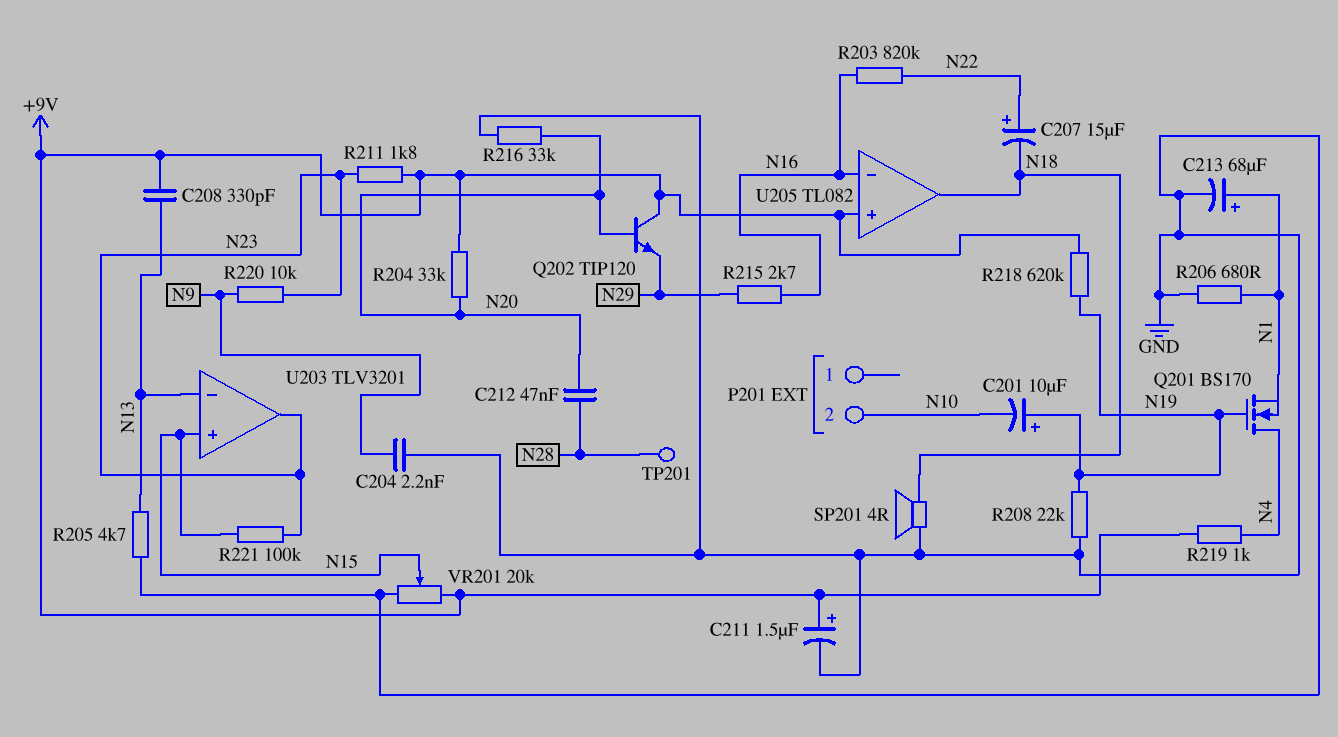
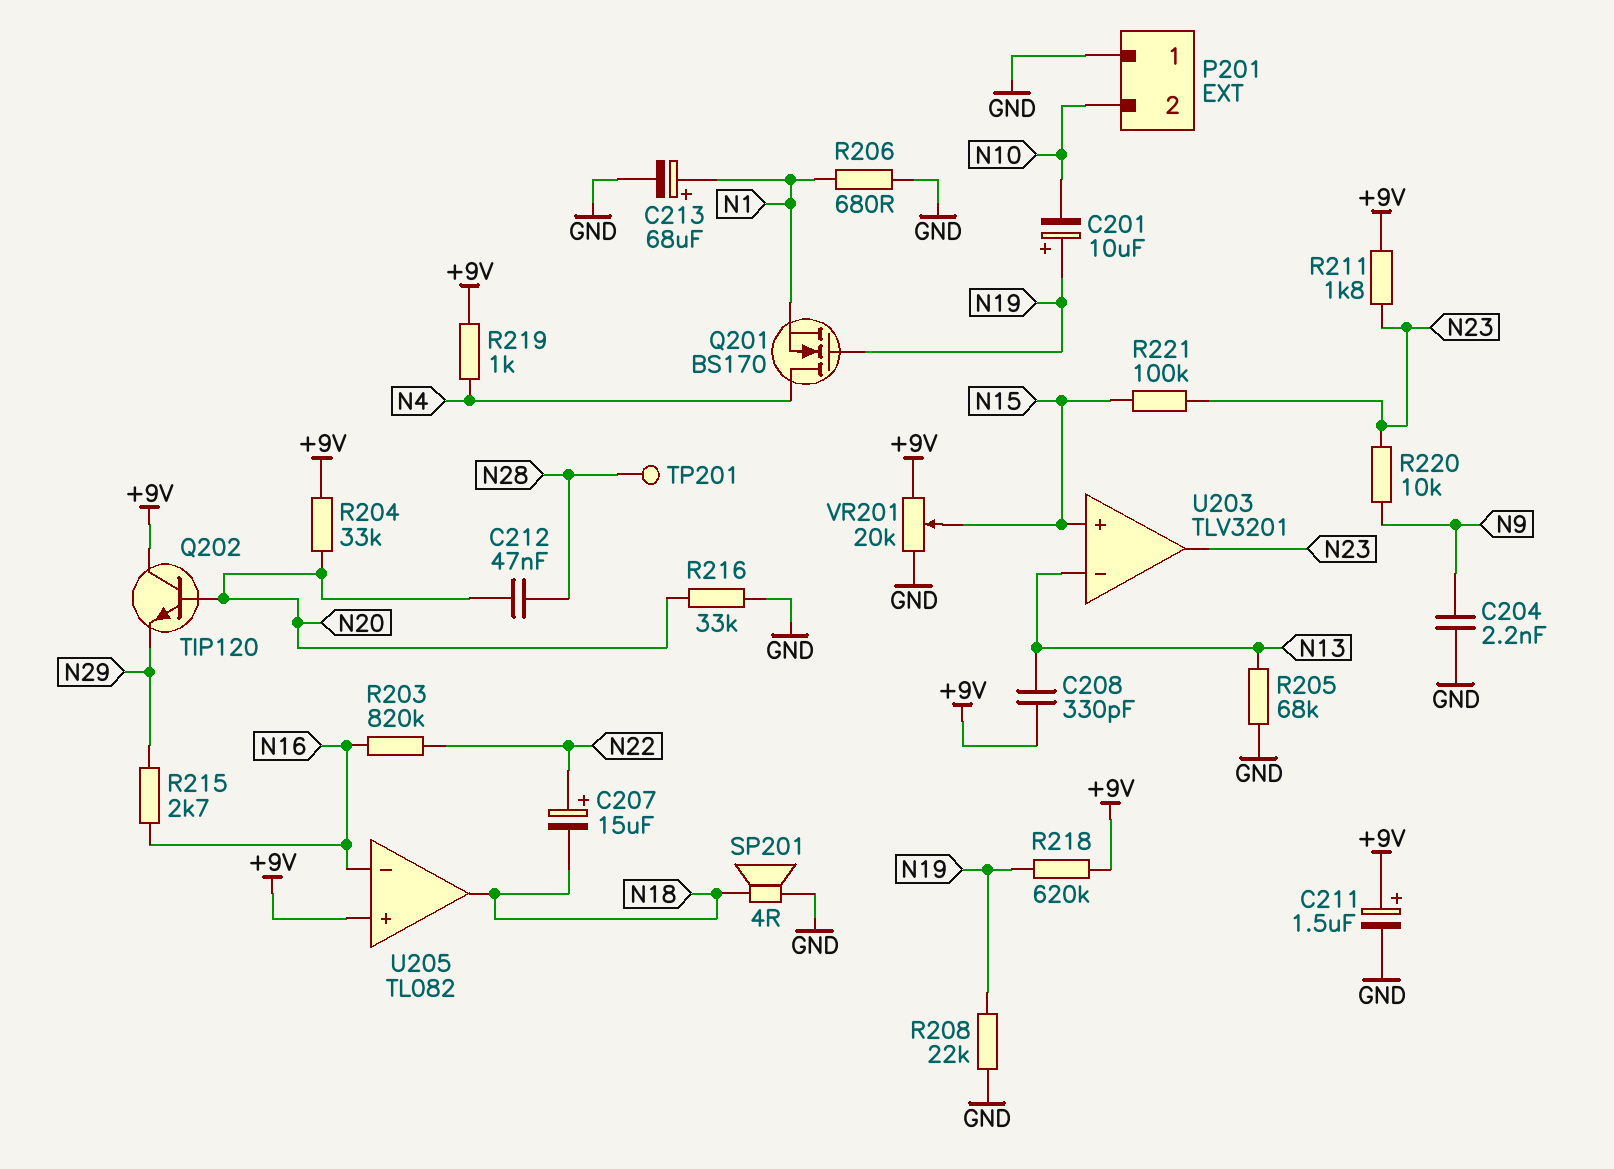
P201 pin 1: none -> GND
R205: 4.7k (GND, N13) -> 68k (GND, N13)

